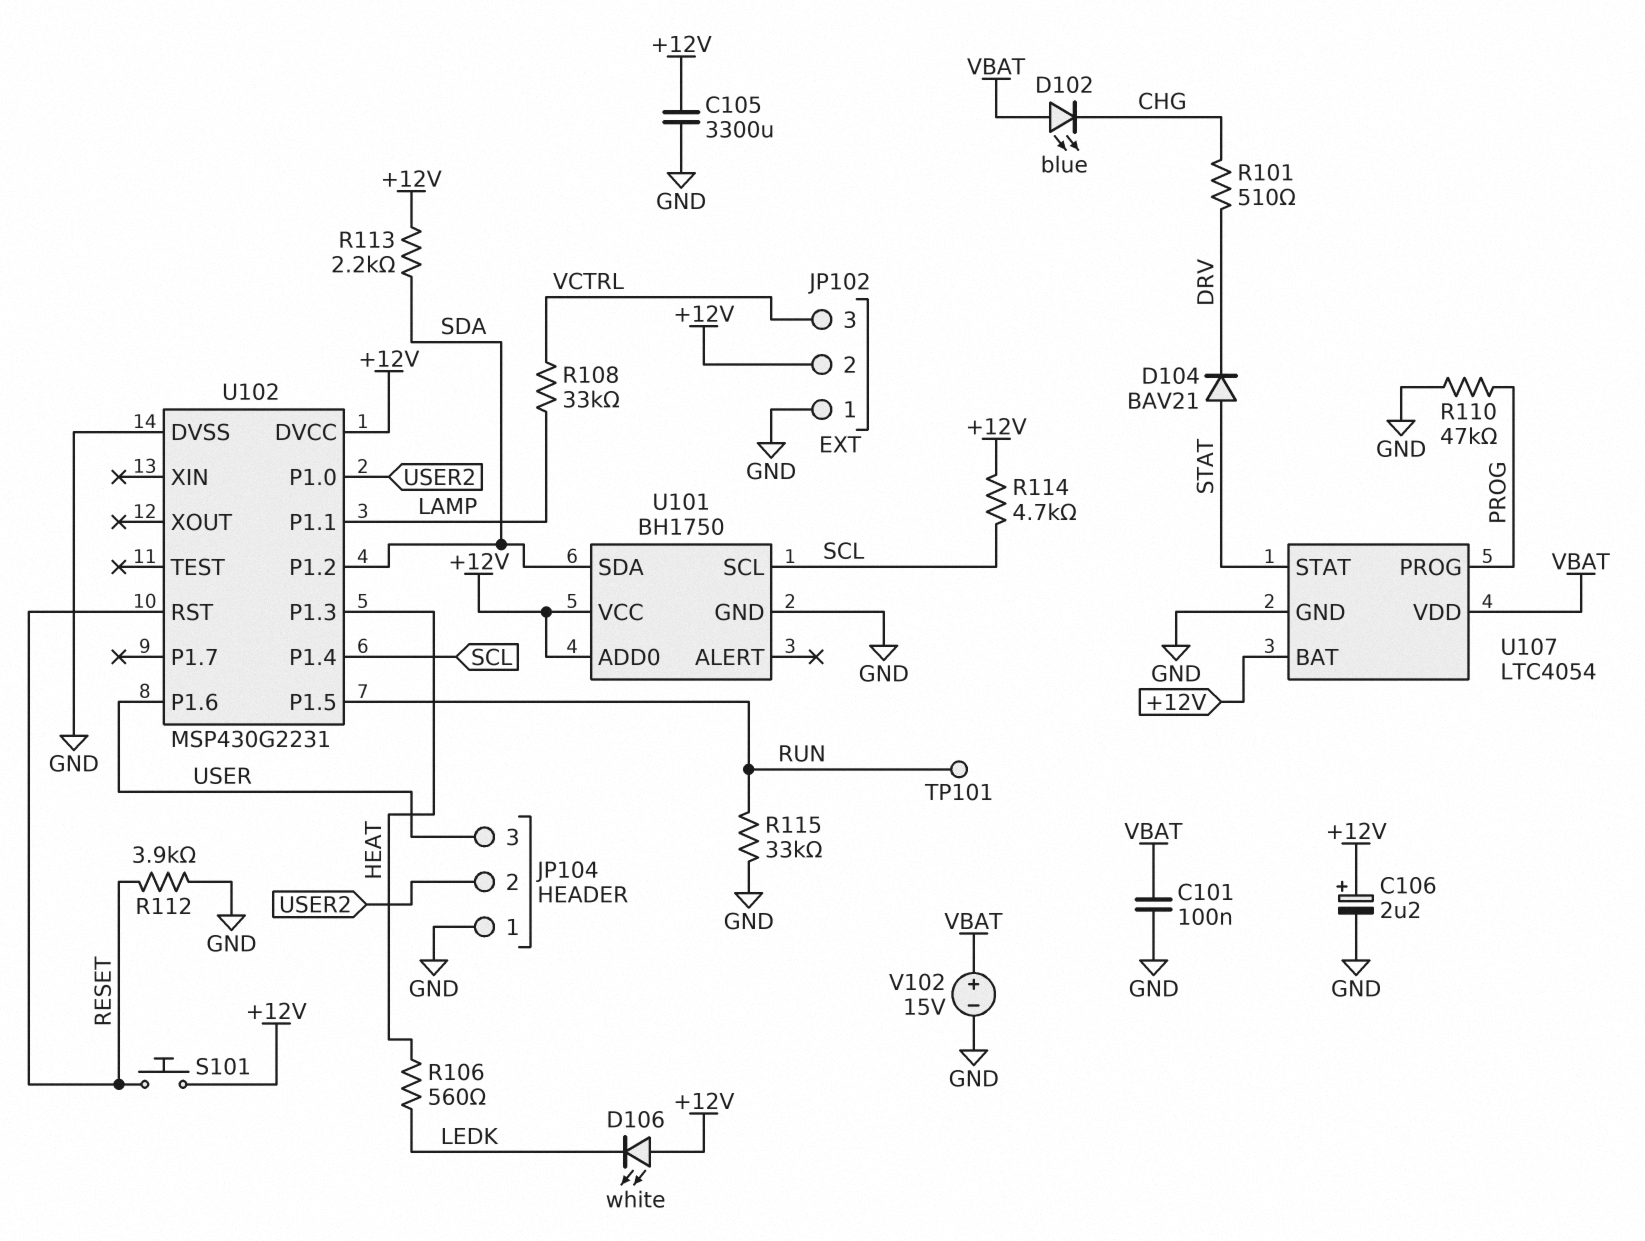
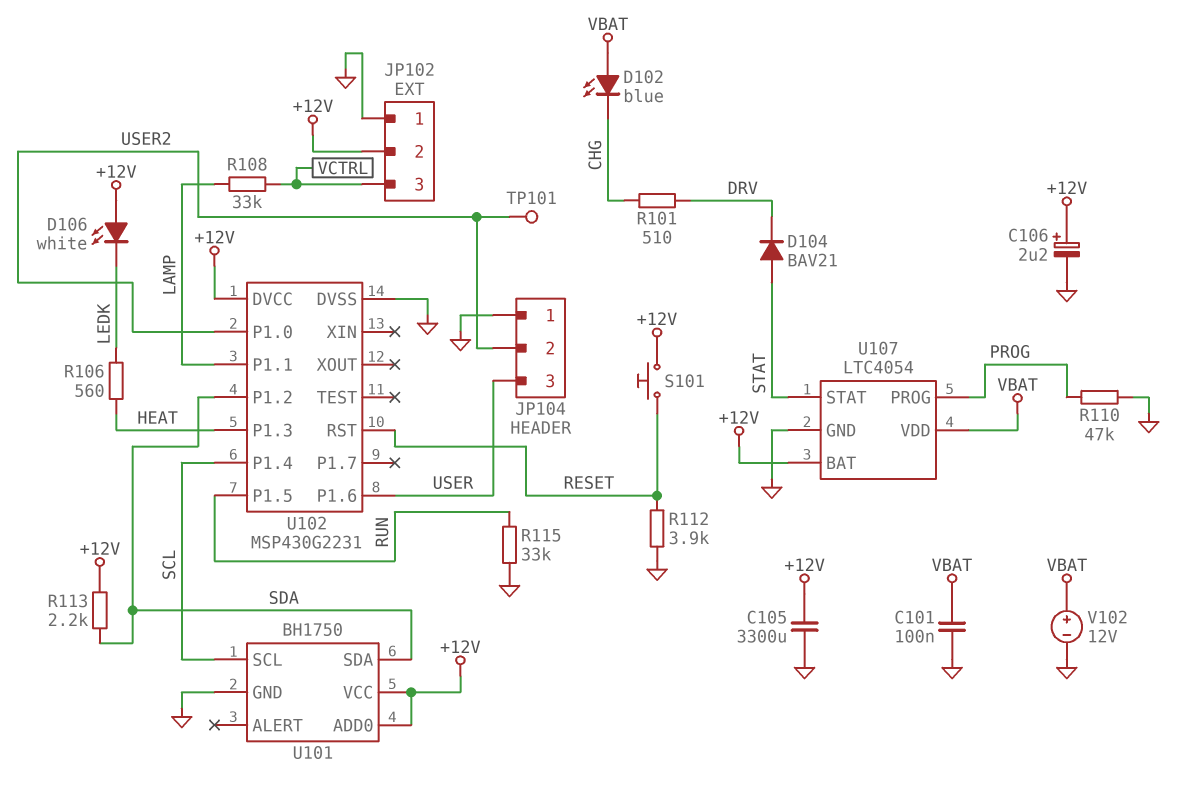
R114: 4.7k (+12V, SCL) -> none
TP101: test point (RUN) -> test point (USER2)
V102: 15V (plus VBAT, minus GND) -> 12V (plus VBAT, minus GND)

